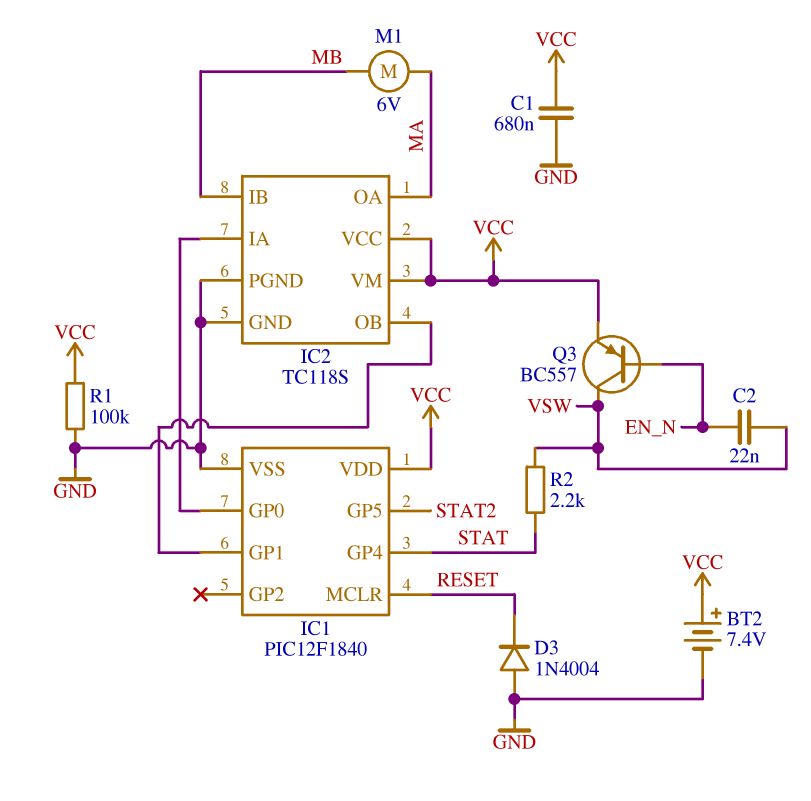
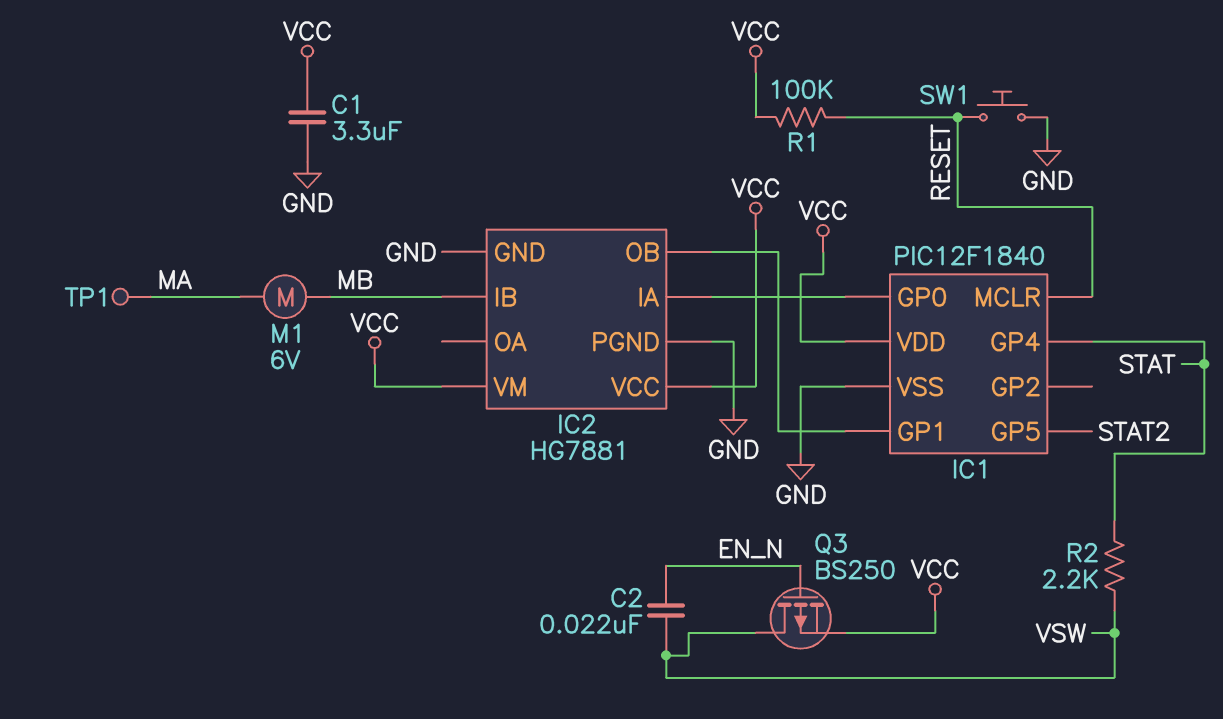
BT2: 7.4V (plus VCC, minus GND) -> none
C1: 680nF (GND, VCC) -> 3.3uF (GND, VCC)
D3: diode 1N4004 (A GND, K RESET) -> none
IC2: TC118S -> HG7881
IC2 pin OA: MA -> none
Q3: PNP BC557 (B EN_N, C VSW, E VCC) -> PMOS BS250 (G EN_N, D VSW, S VCC)
R1: 100k (GND, VCC) -> 100k (RESET, VCC)
SW1: none -> button (GND, RESET)
TP1: none -> test point (MA)

